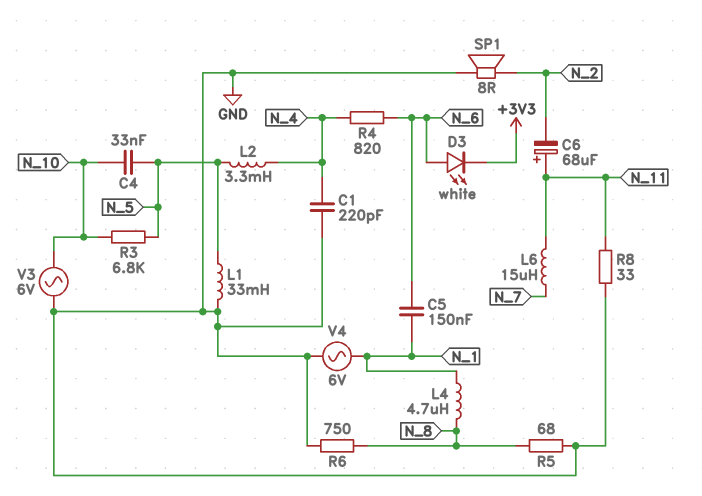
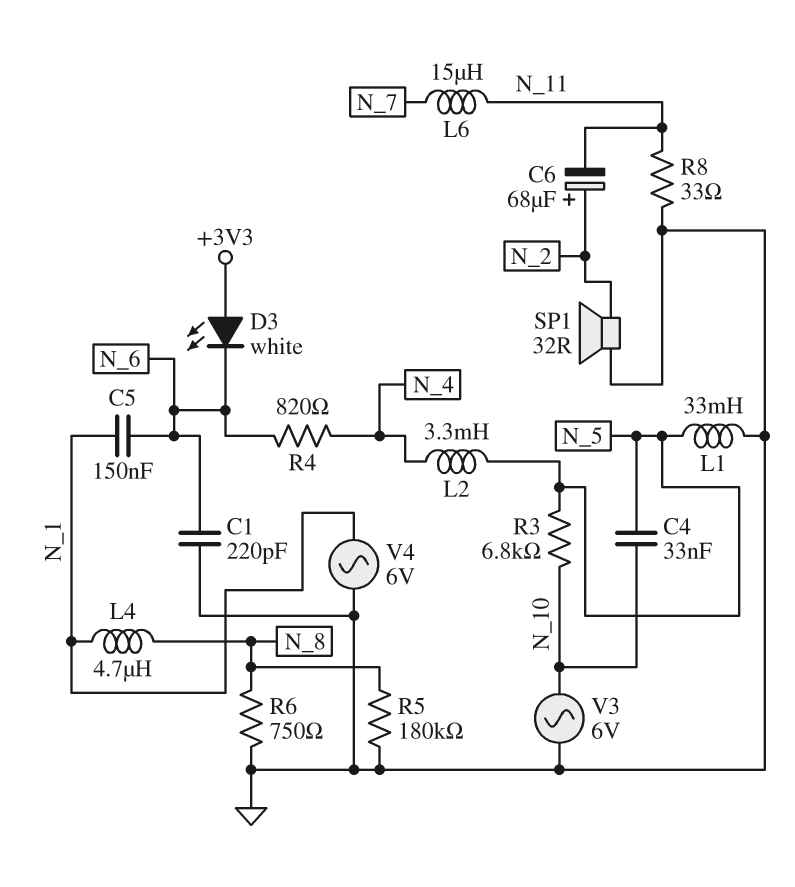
C1: 220pF (GND, N_4) -> 220pF (GND, N_6)
C6: 68uF (plus N_11, minus N_2) -> 68uF (plus N_2, minus N_11)
D3: LED white (A N_6, K +3V3) -> LED white (A +3V3, K N_6)
R5: 68 (GND, N_8) -> 180k (GND, N_8)
SP1: speaker 8R (GND, N_2) -> speaker 32R (GND, N_2)

